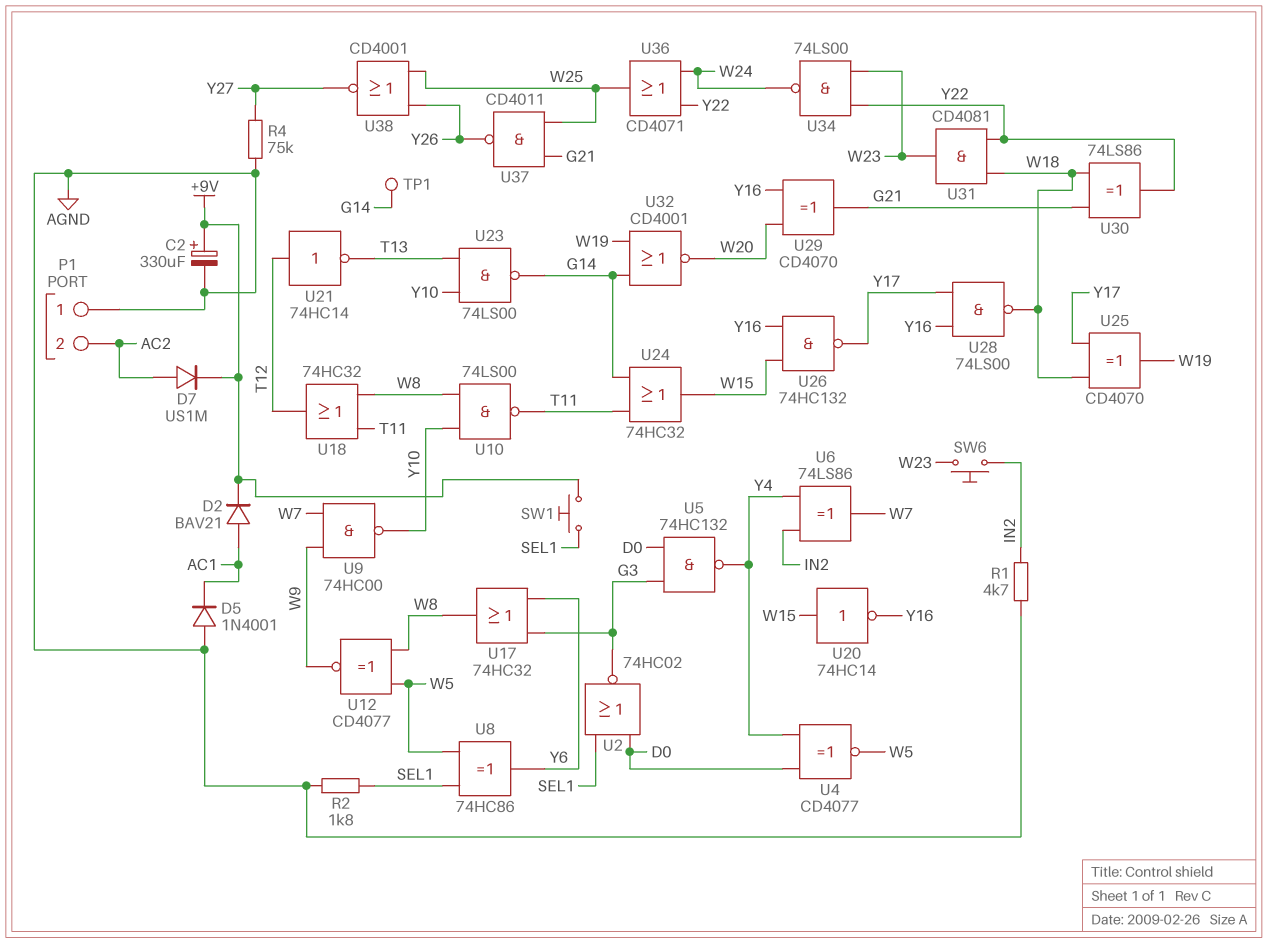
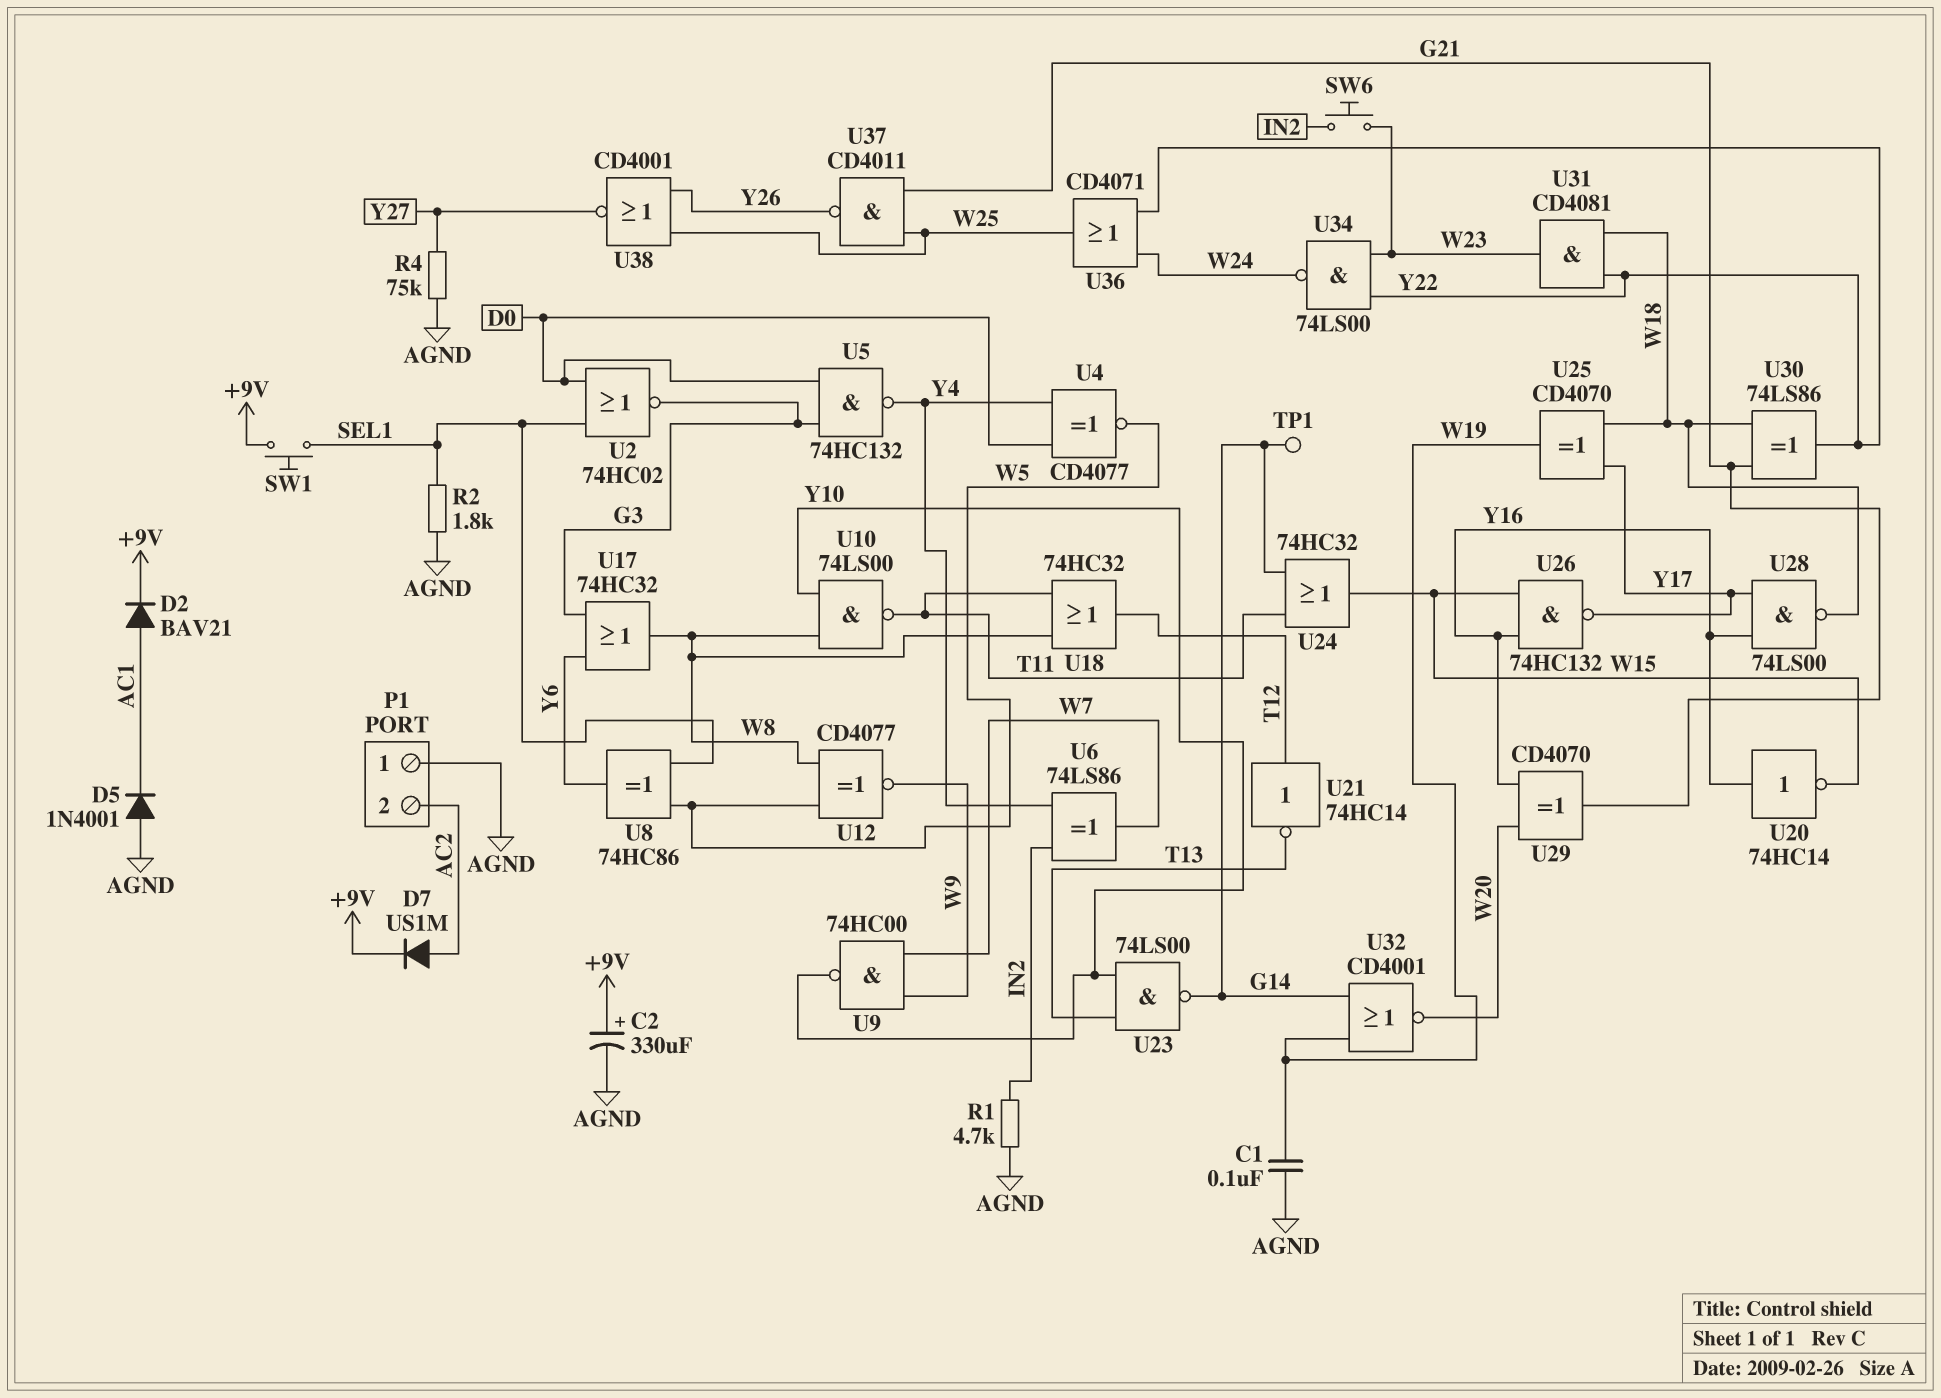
C1: none -> 100nF (AGND, W19)
U20: NOT 74HC14 (in W15, out Y16) -> NOT 74HC14 (in Y16, out W15)

